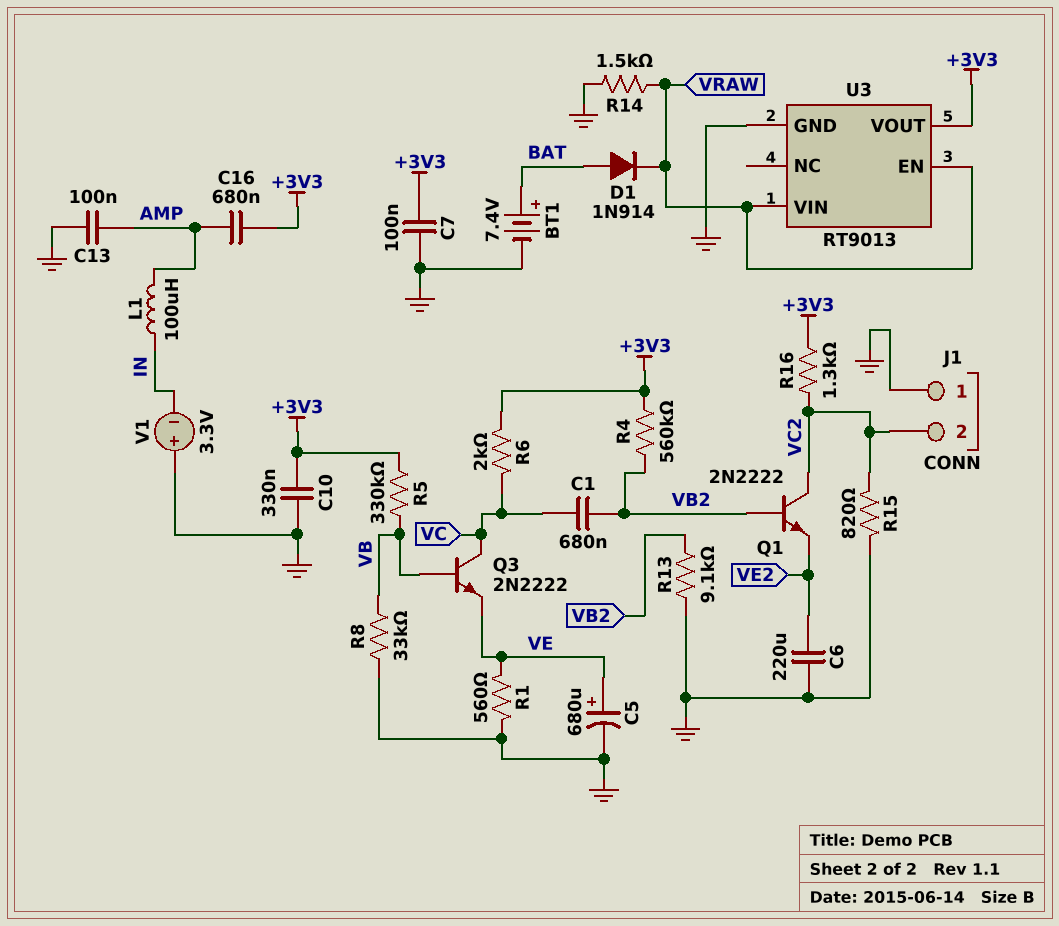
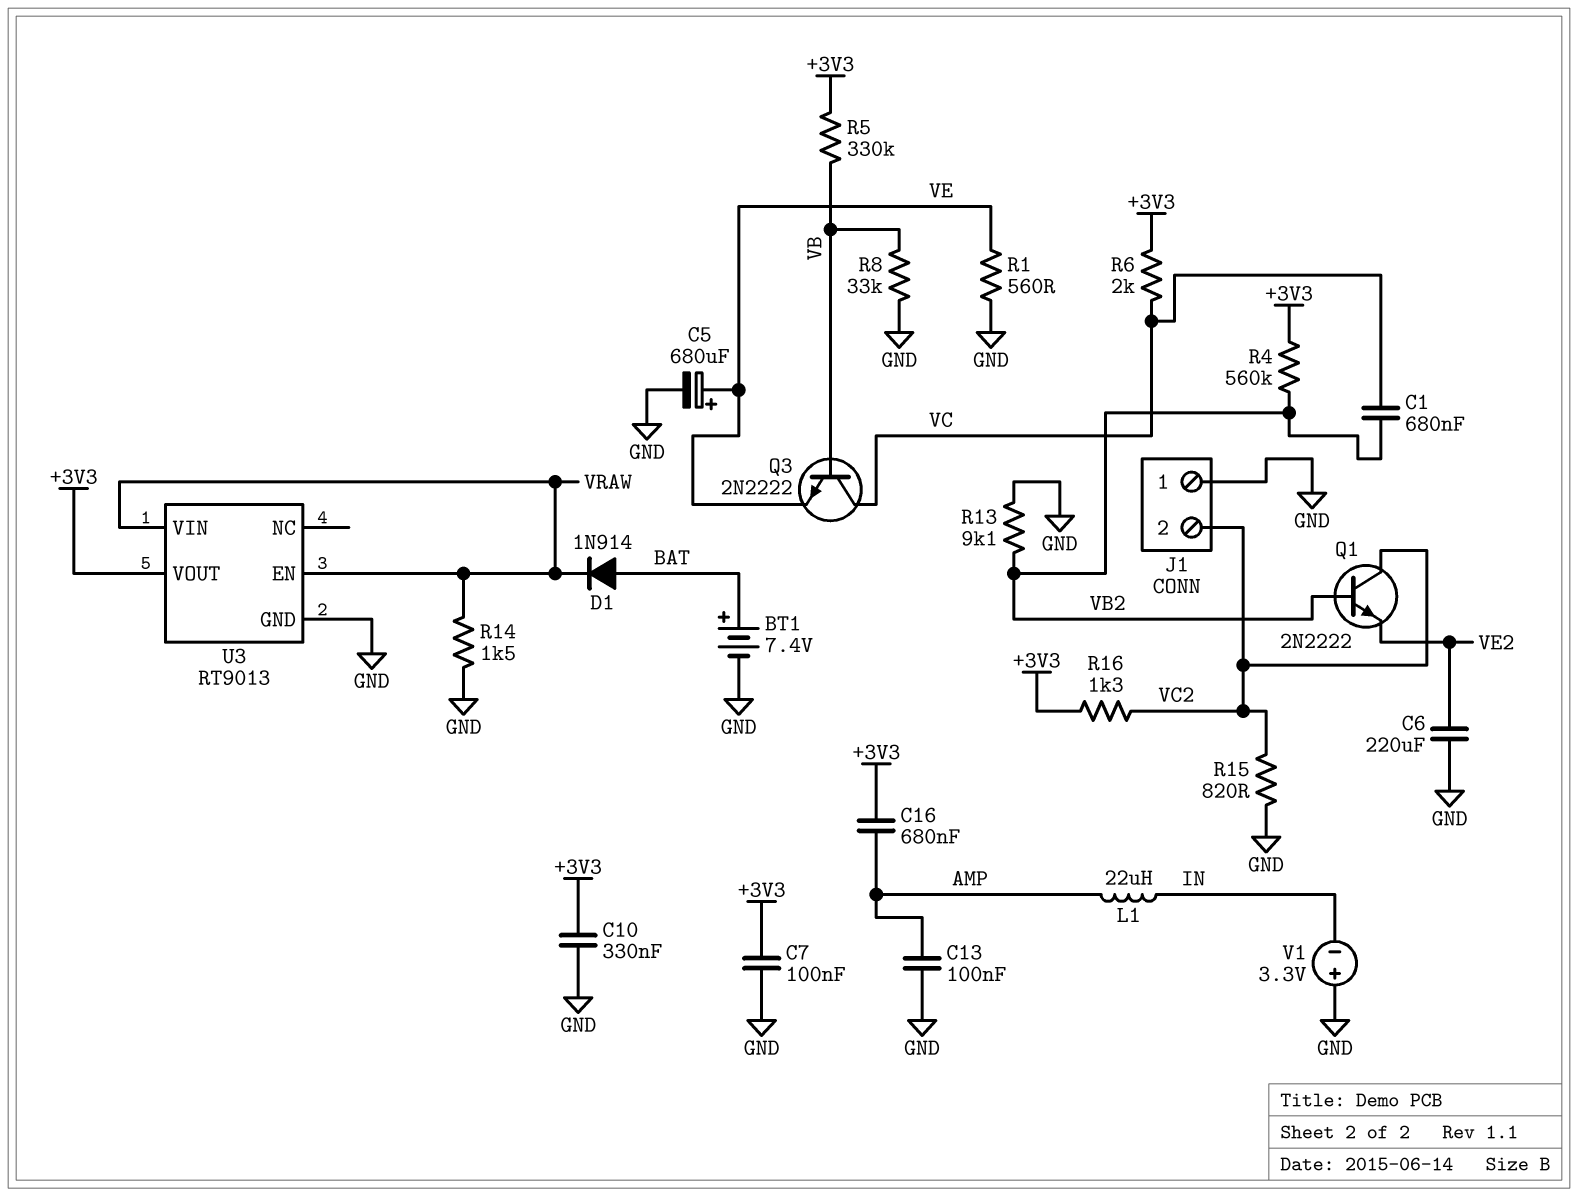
L1: 100uH (AMP, IN) -> 22uH (AMP, IN)

